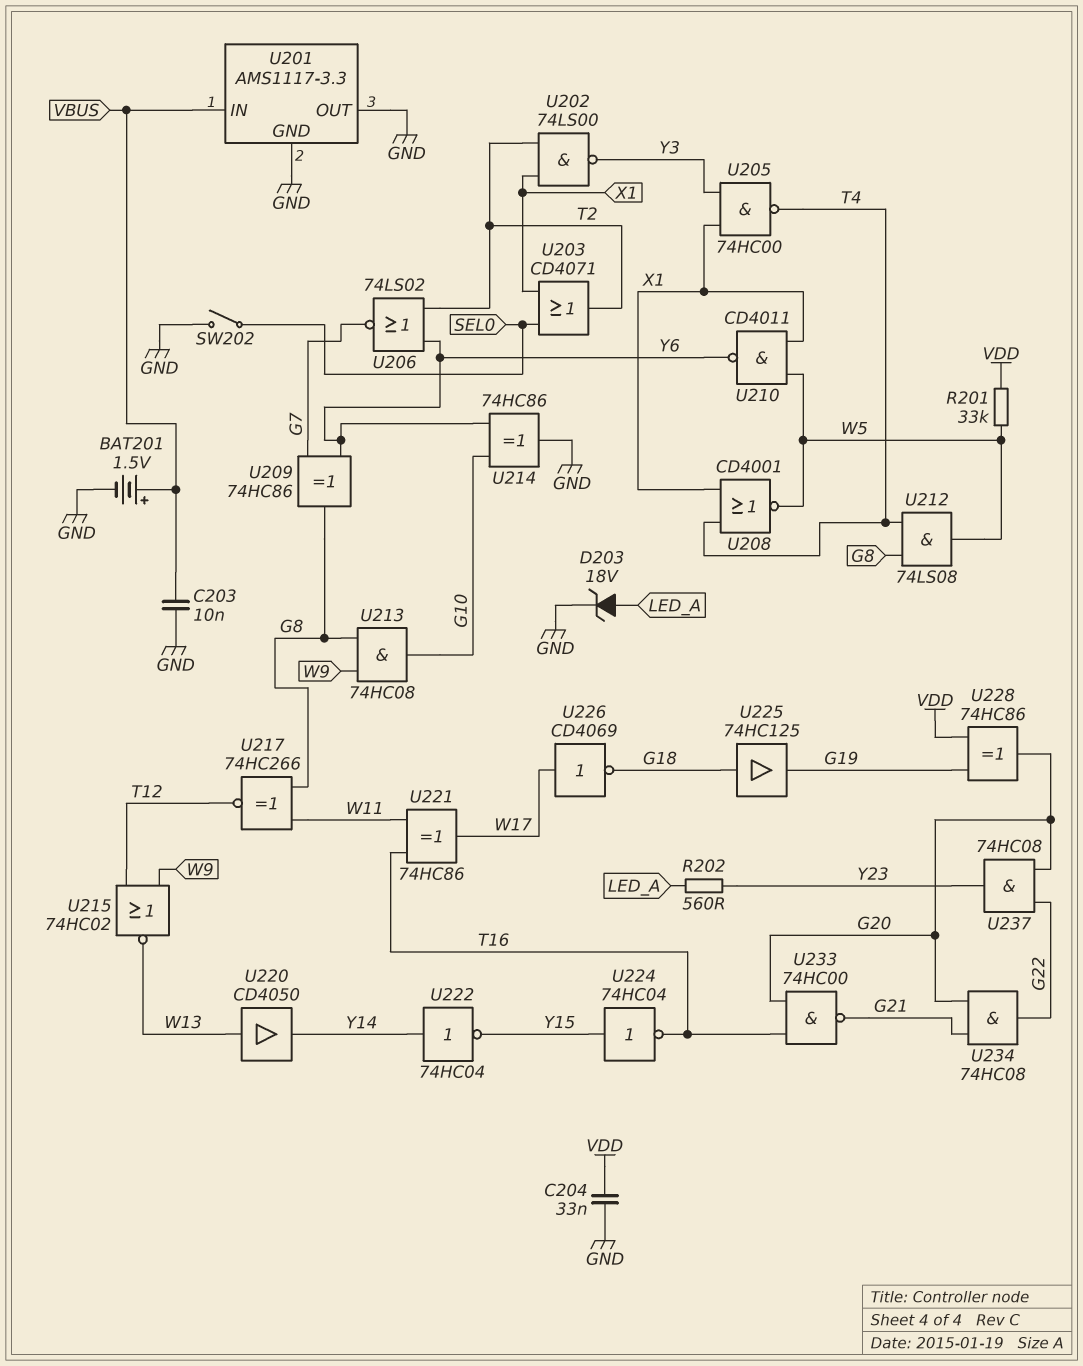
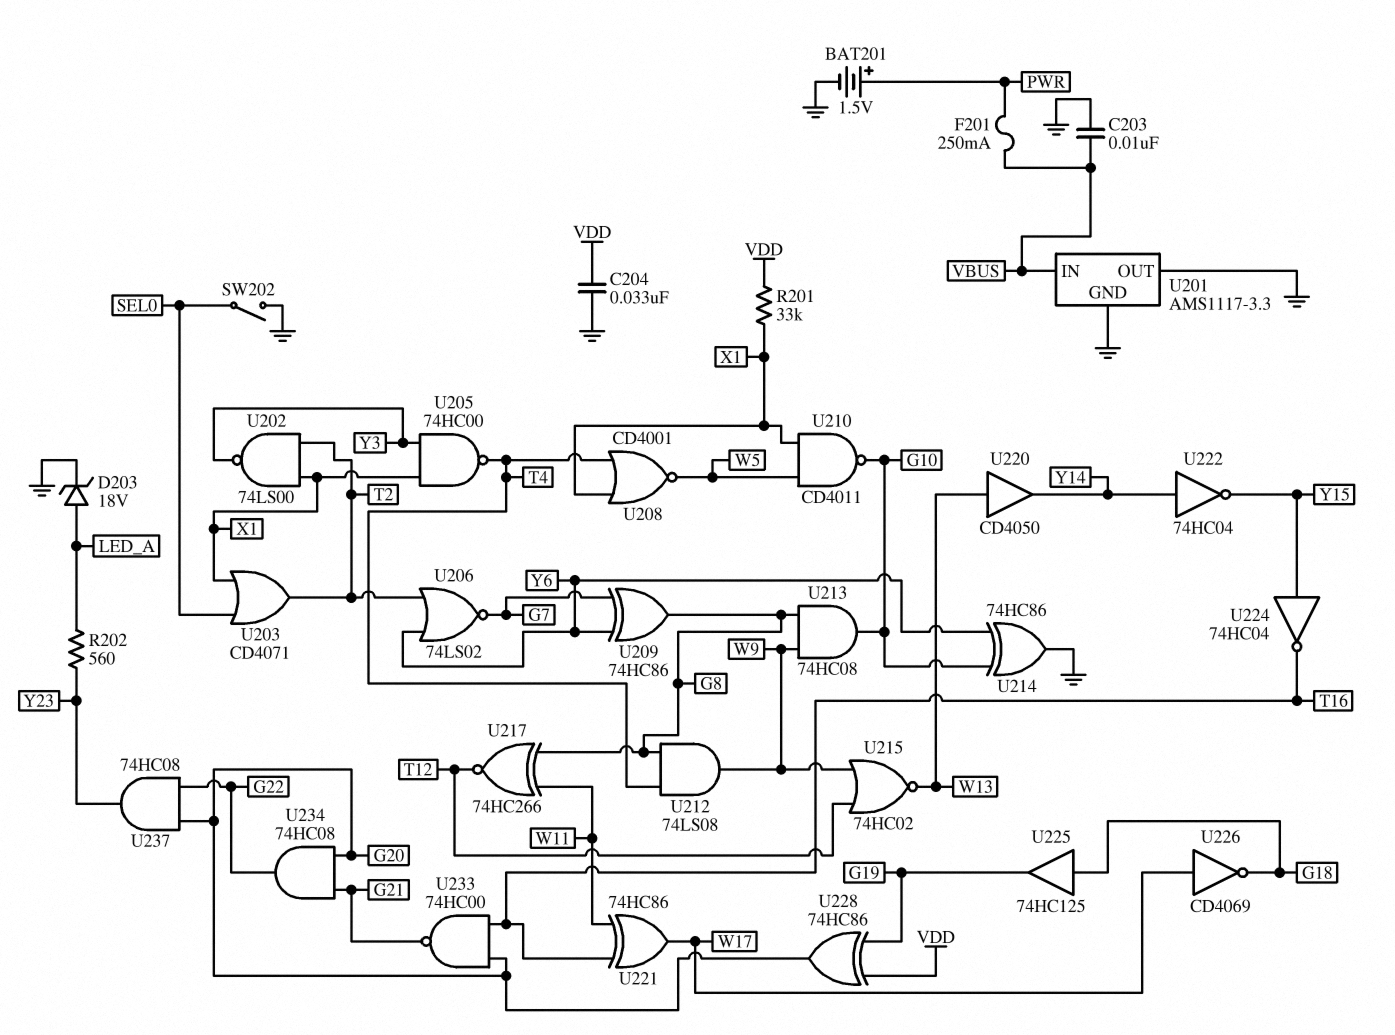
BAT201: 1.5V (plus VBUS, minus GND) -> 1.5V (plus PWR, minus GND)
F201: none -> 250mA (PWR, VBUS)
R201: 33k (VDD, W5) -> 33k (VDD, X1)
U210: NAND CD4011 (in W5, in X1, out Y6) -> NAND CD4011 (in W5, in X1, out G10)
U212: AND 74LS08 (in G8, in T4, out W5) -> AND 74LS08 (in G8, in T4, out W9)

